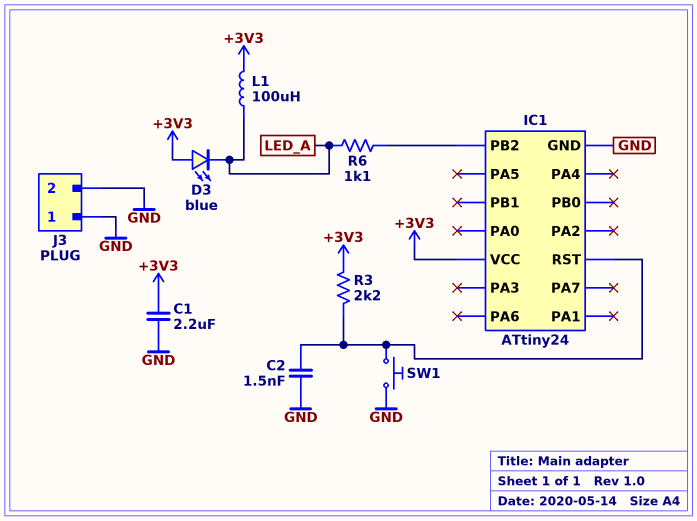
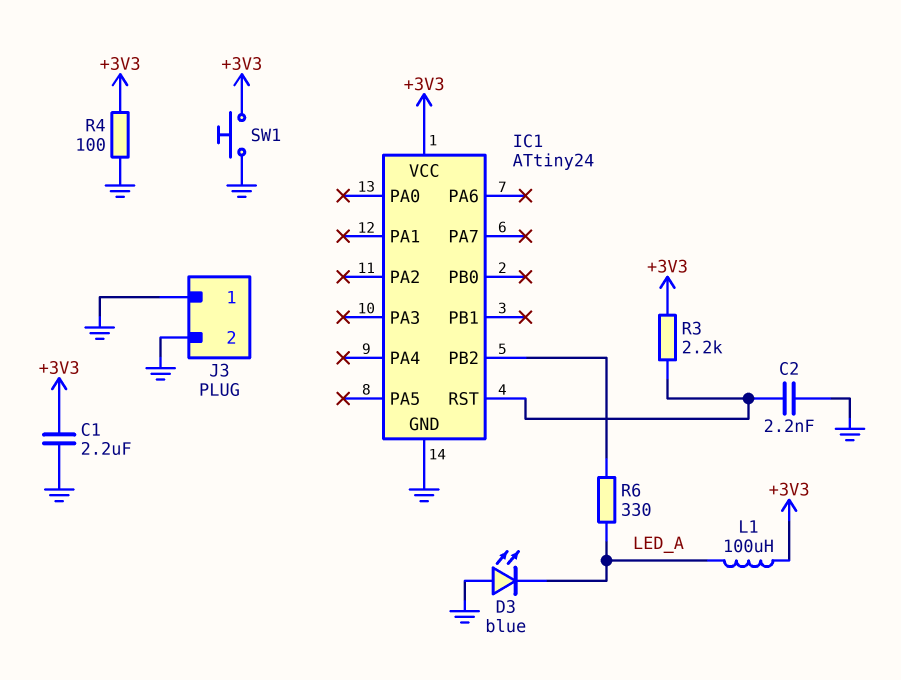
C2: 1.5nF (GND, IC1/RST) -> 2.2nF (GND, IC1/RST)
D3: LED blue (A +3V3, K LED_A) -> LED blue (A GND, K LED_A)
R4: none -> 100 (+3V3, GND)
R6: 1.1k (IC1/PB2, LED_A) -> 330 (IC1/PB2, LED_A)
SW1: button (GND, IC1/RST) -> button (+3V3, GND)

